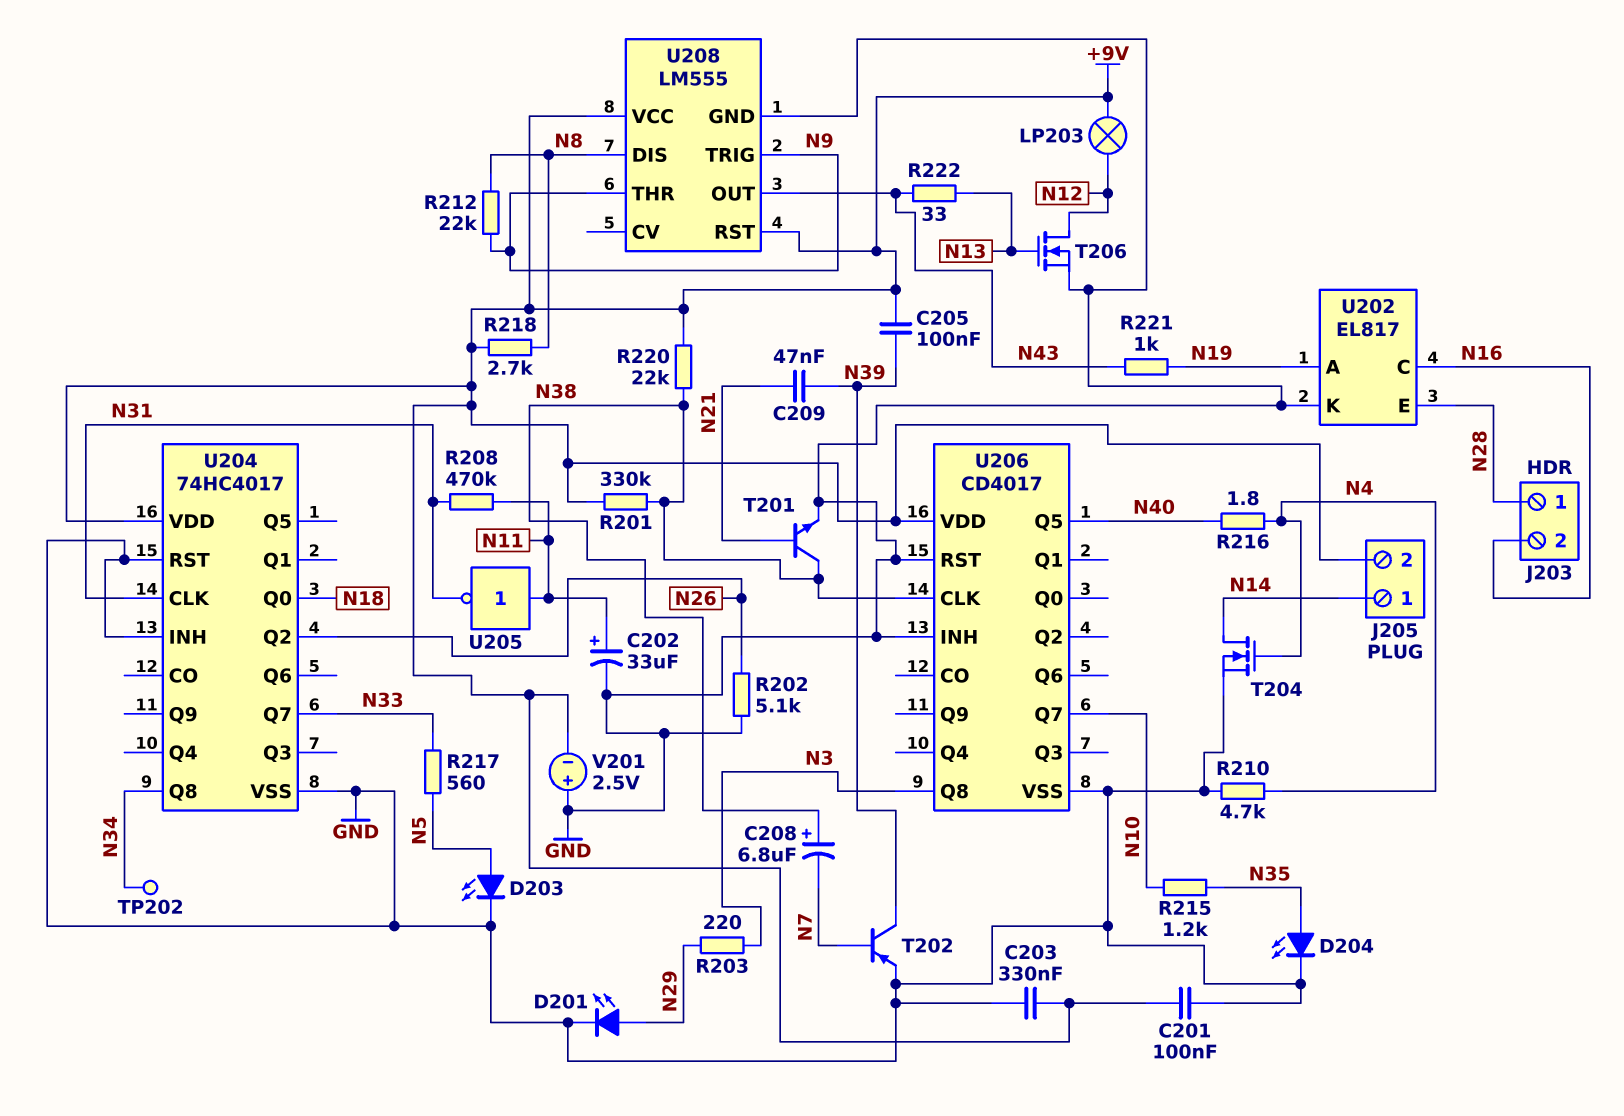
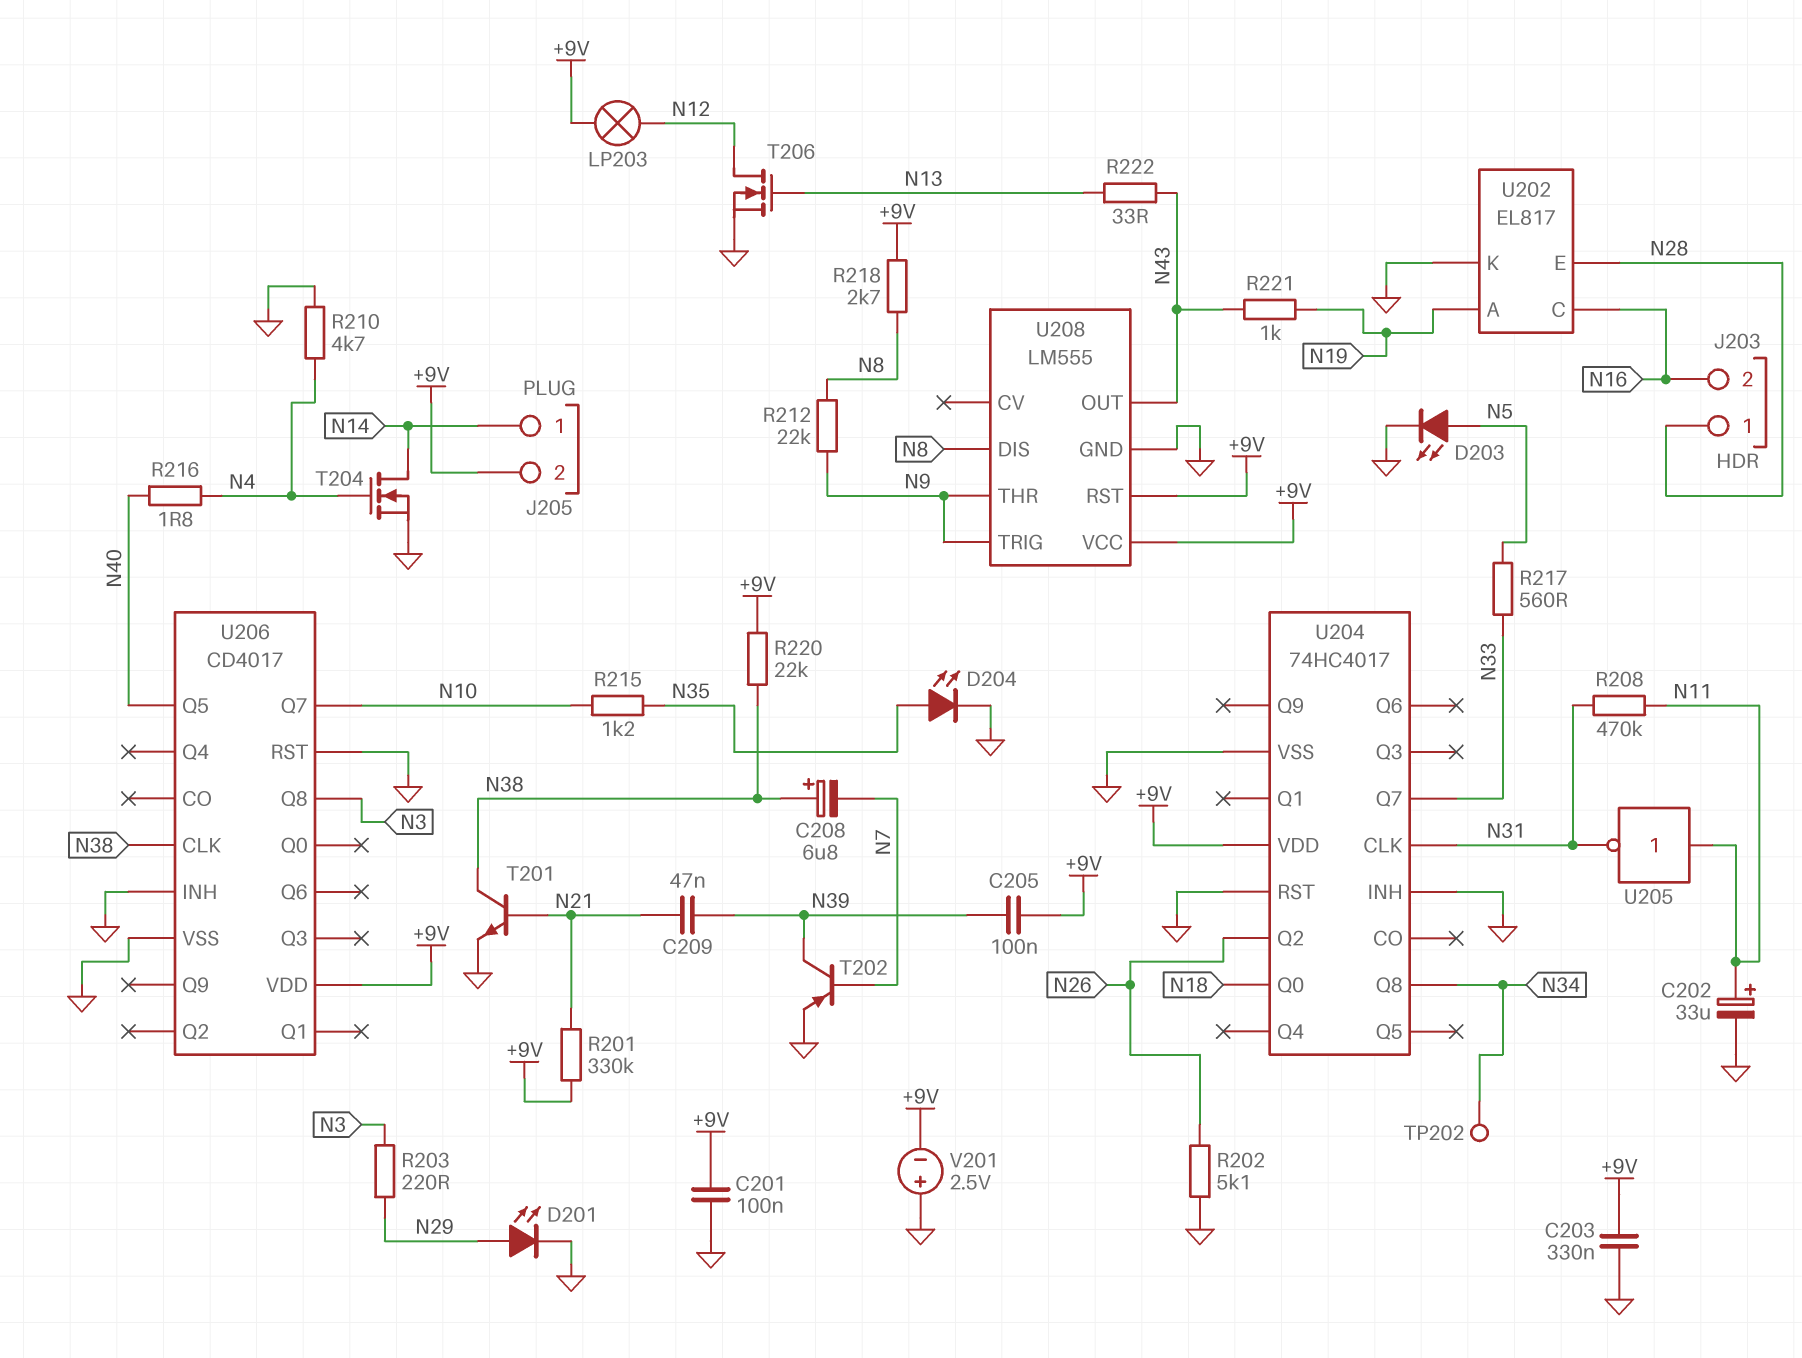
R201: 330k (+9V, N38) -> 330k (+9V, N21)

